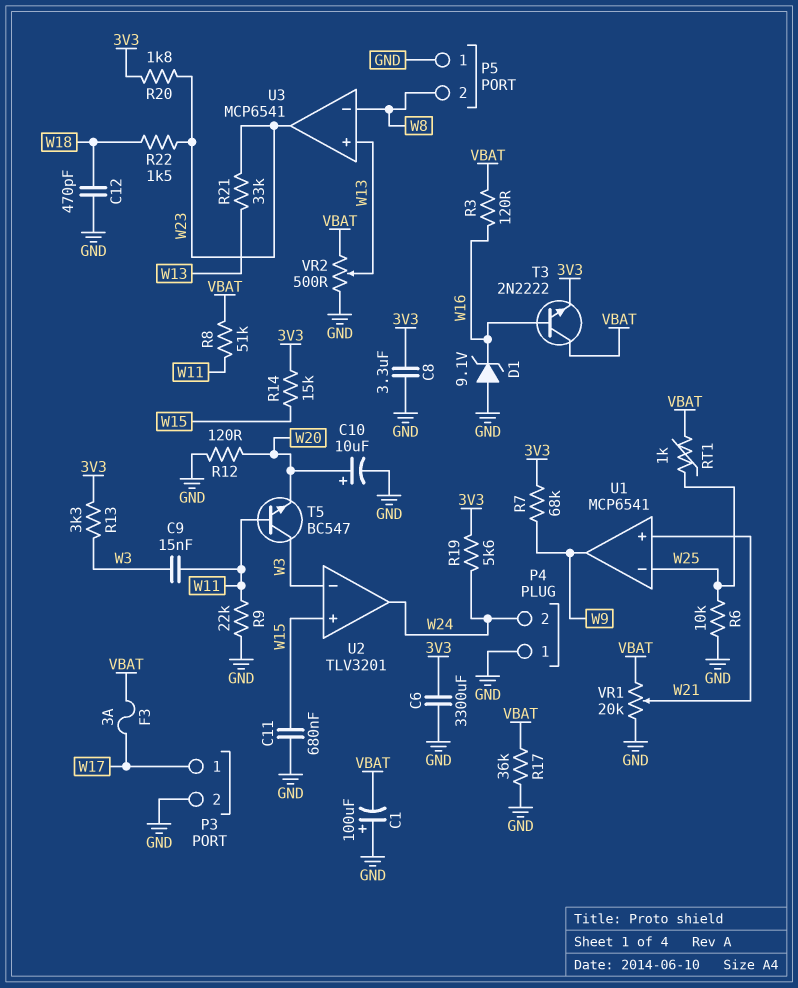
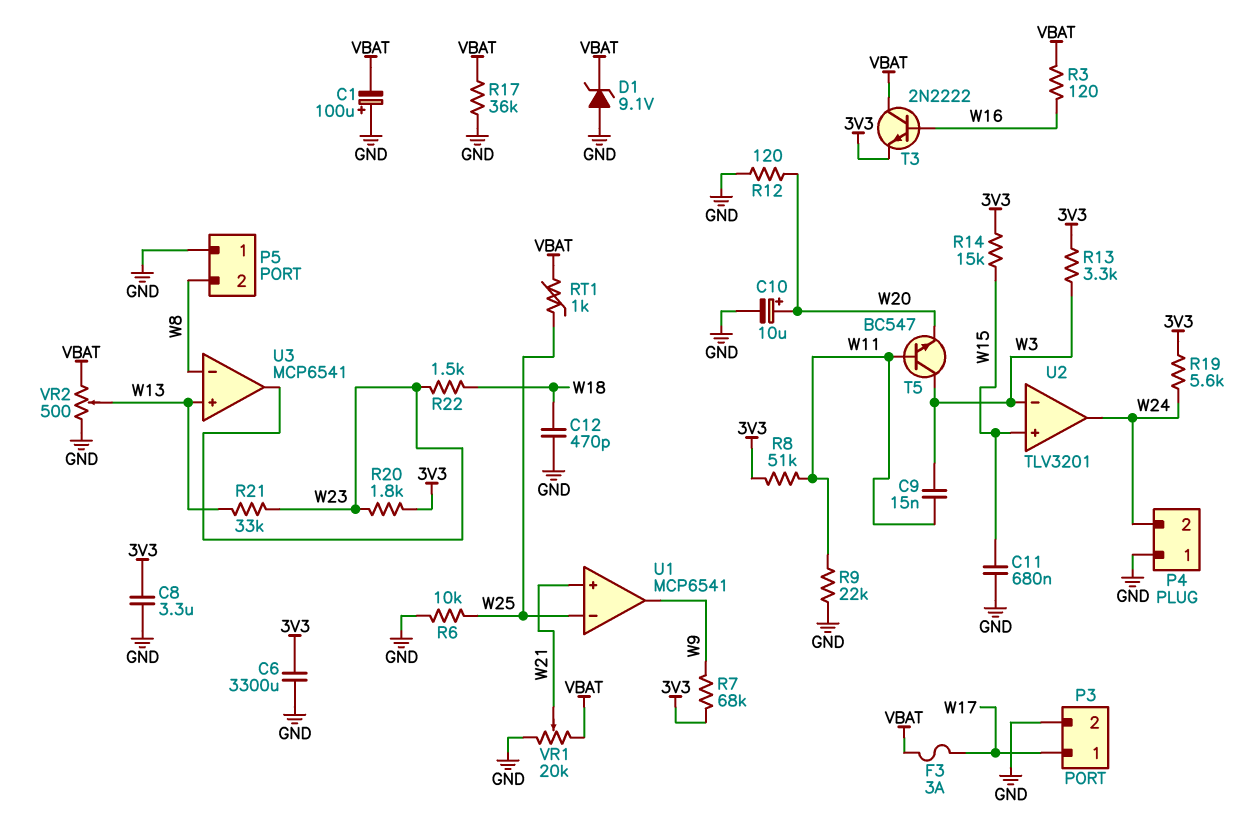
D1: zener 9.1V (A GND, K W16) -> zener 9.1V (A GND, K VBAT)
R8: 51k (VBAT, W11) -> 51k (3V3, W11)

